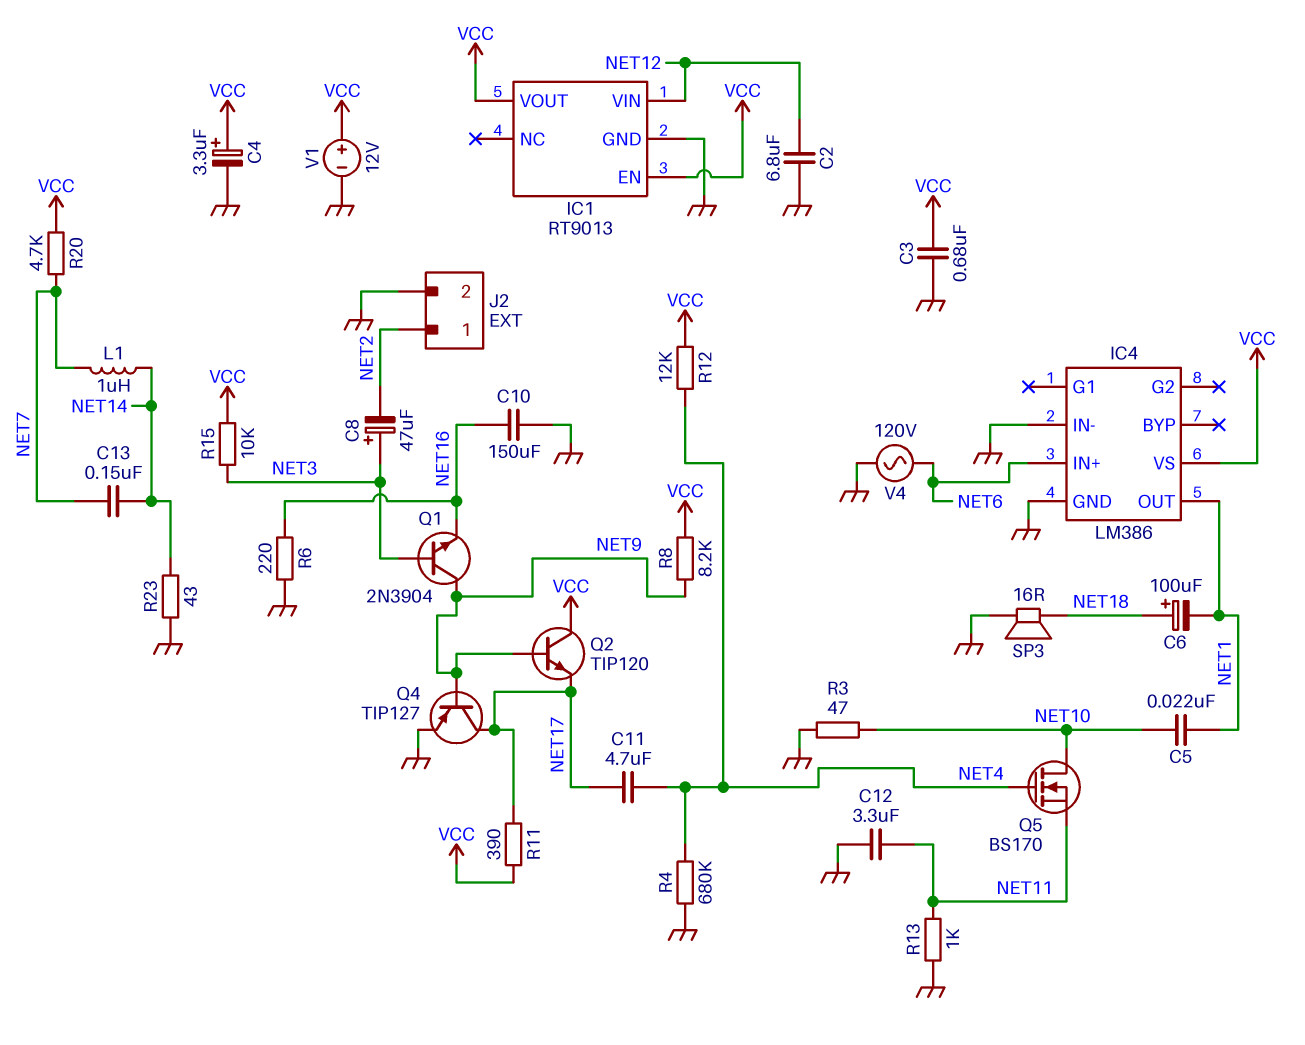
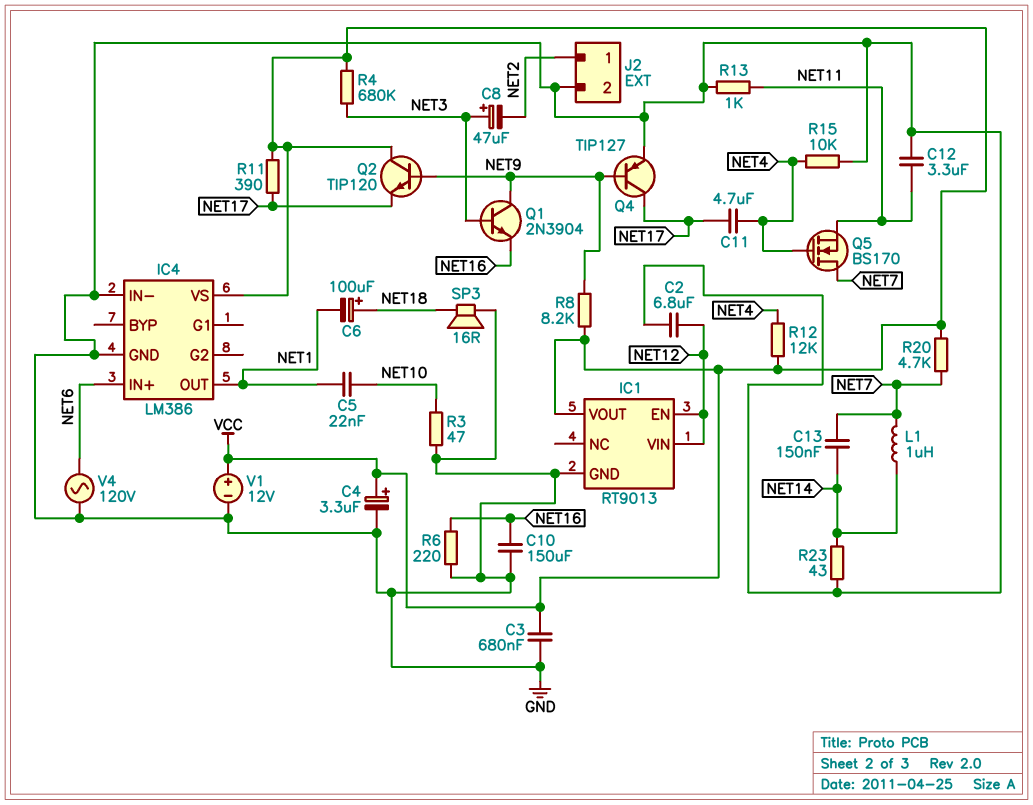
IC1 pin EN: VCC -> NET12
Q5: NMOS BS170 (G NET4, D NET10, S NET11) -> NMOS BS170 (G NET4, D NET7, S NET11)
R4: 680k (GND, NET4) -> 680k (NET3, VCC)
R15: 10k (NET3, VCC) -> 10k (GND, NET4)

